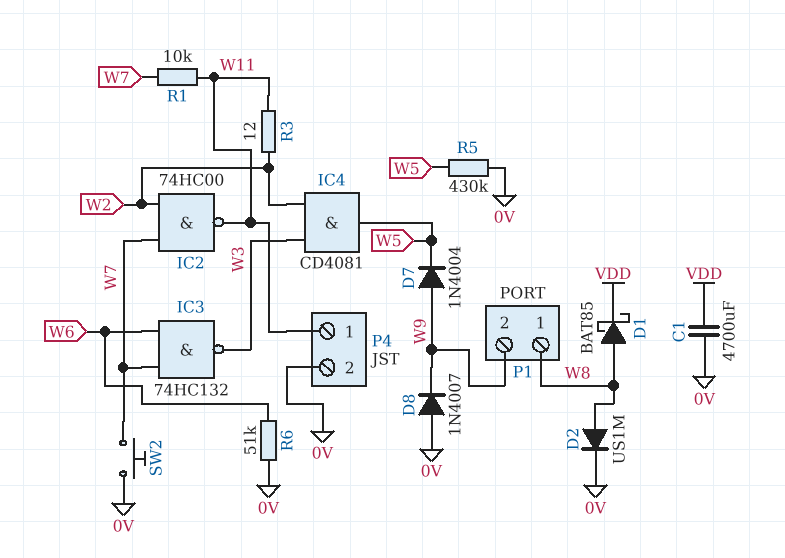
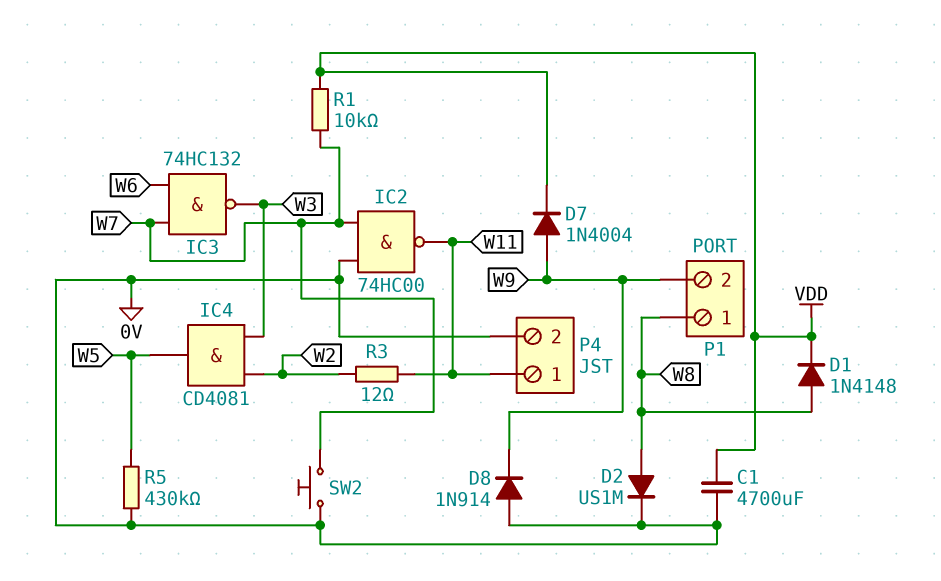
D1: schottky BAT85 (A W8, K VDD) -> diode 1N4148 (A W8, K VDD)
D7: diode 1N4004 (A W9, K W5) -> diode 1N4004 (A W9, K VDD)
D8: diode 1N4007 (A 0V, K W9) -> diode 1N914 (A 0V, K W9)
IC2: NAND 74HC00 (in W2, in W7, out W11) -> NAND 74HC00 (in 0V, in W7, out W11)
R1: 10k (W7, W11) -> 10k (VDD, W7)
R6: 51k (0V, W6) -> none

